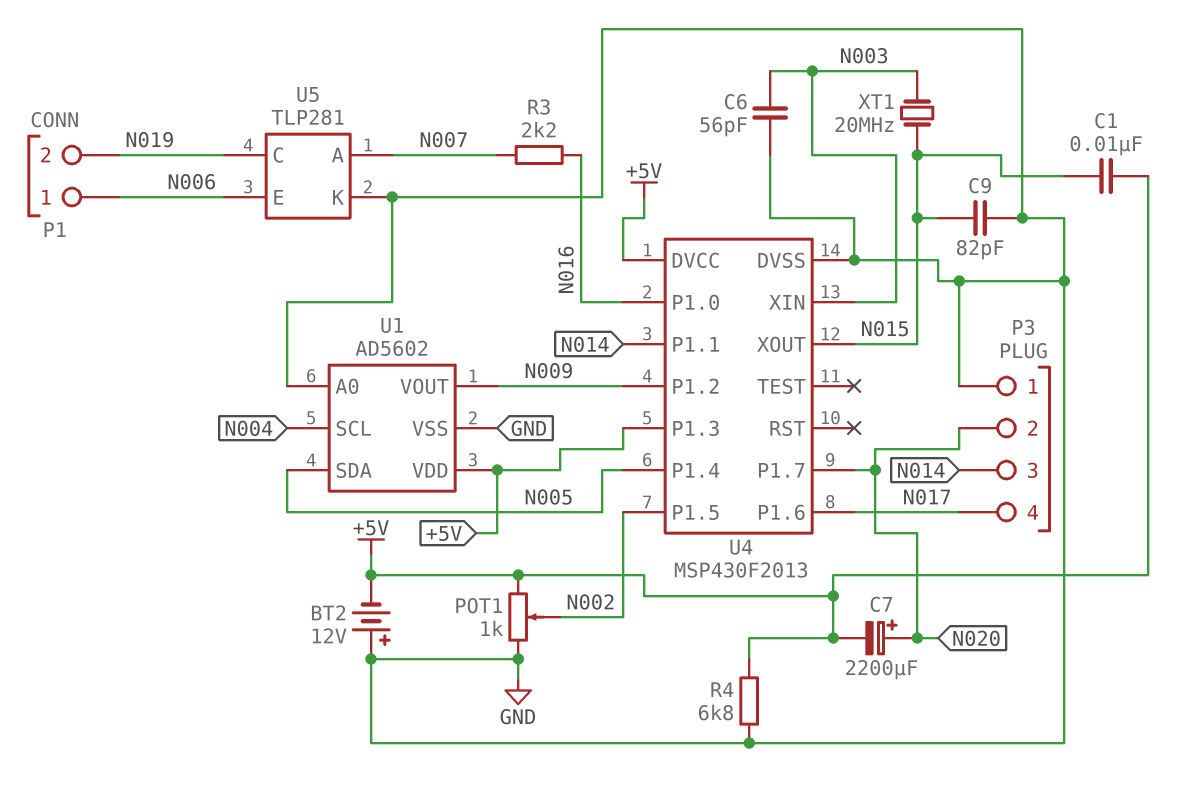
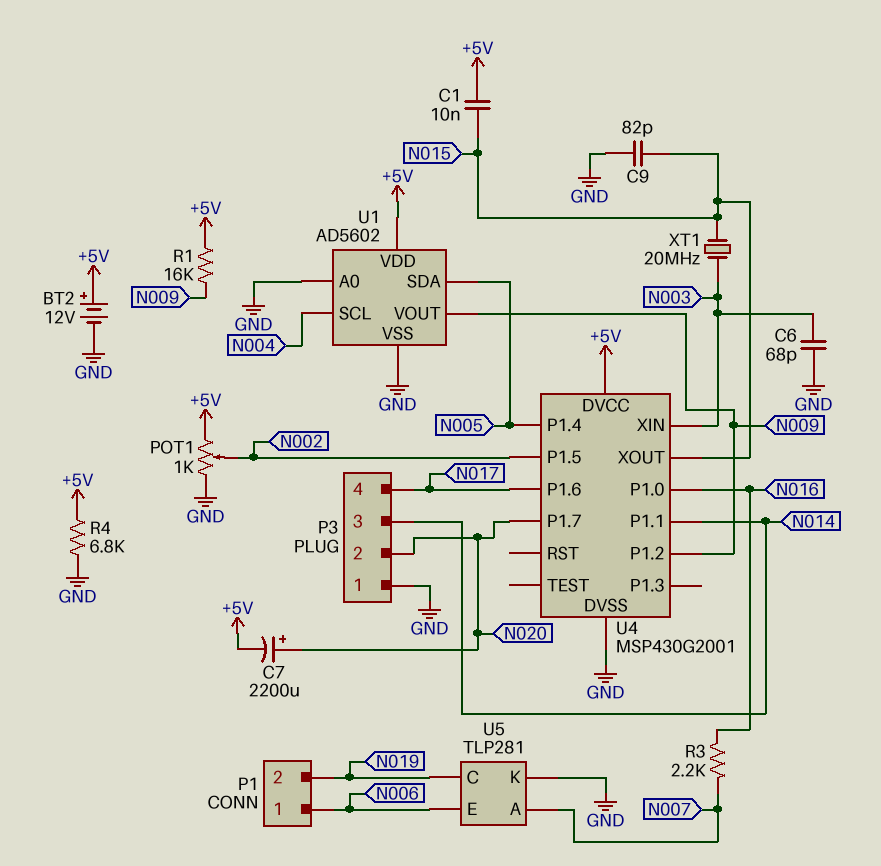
BT2: 12V (plus GND, minus +5V) -> 12V (plus +5V, minus GND)
C6: 56pF (GND, N003) -> 68pF (GND, N003)
R1: none -> 16k (+5V, N009)
U4: MSP430F2013 -> MSP430G2001
U4 pin P1.3: +5V -> none

